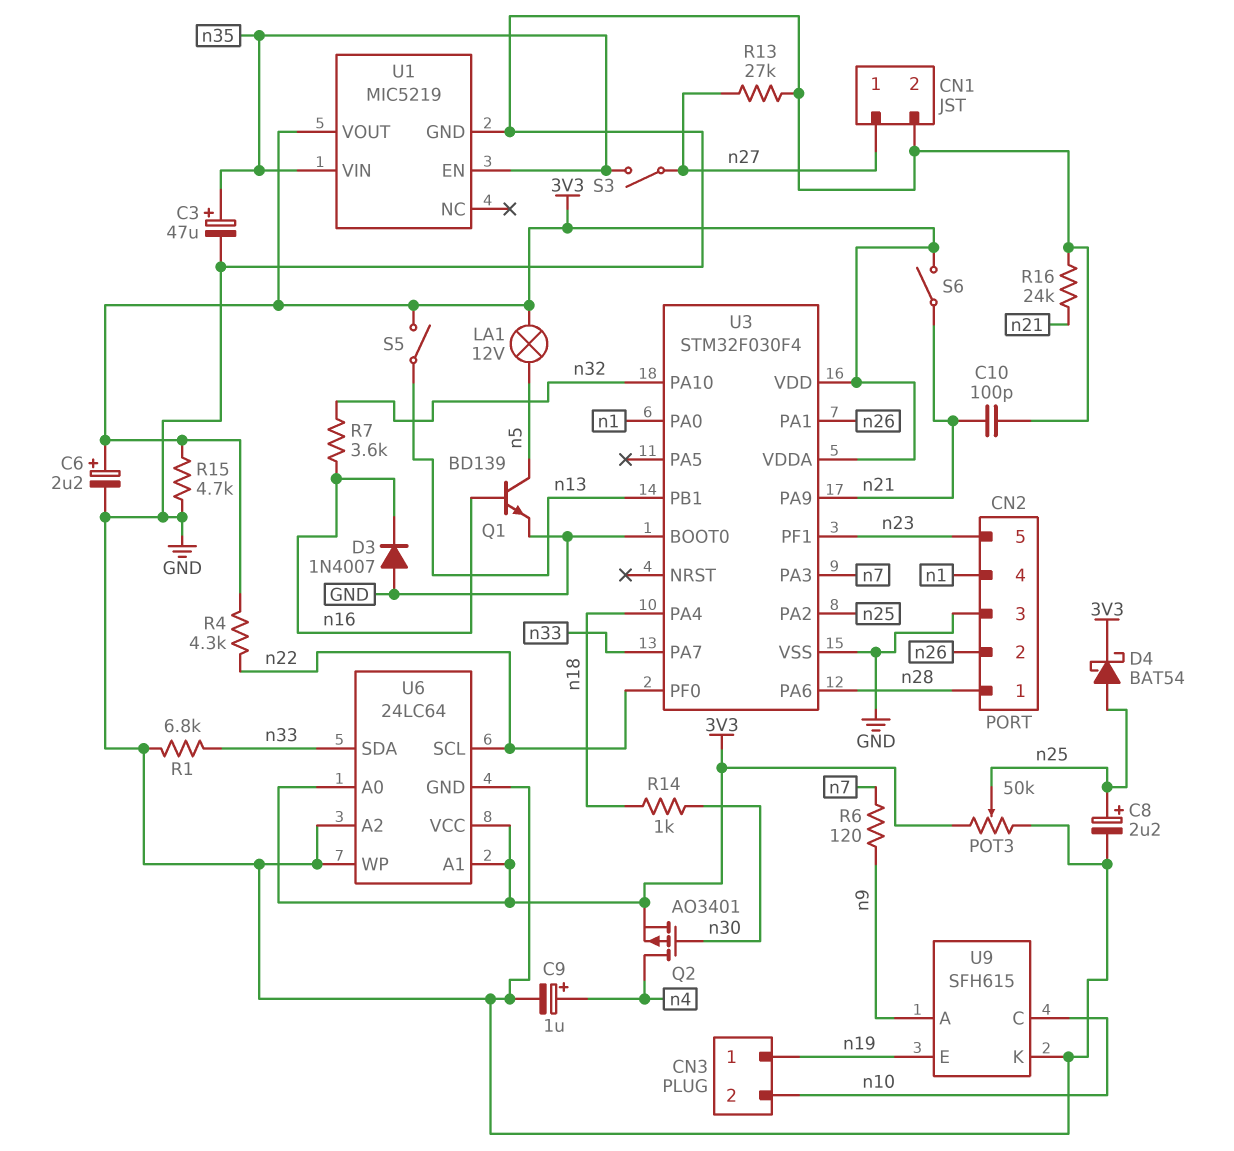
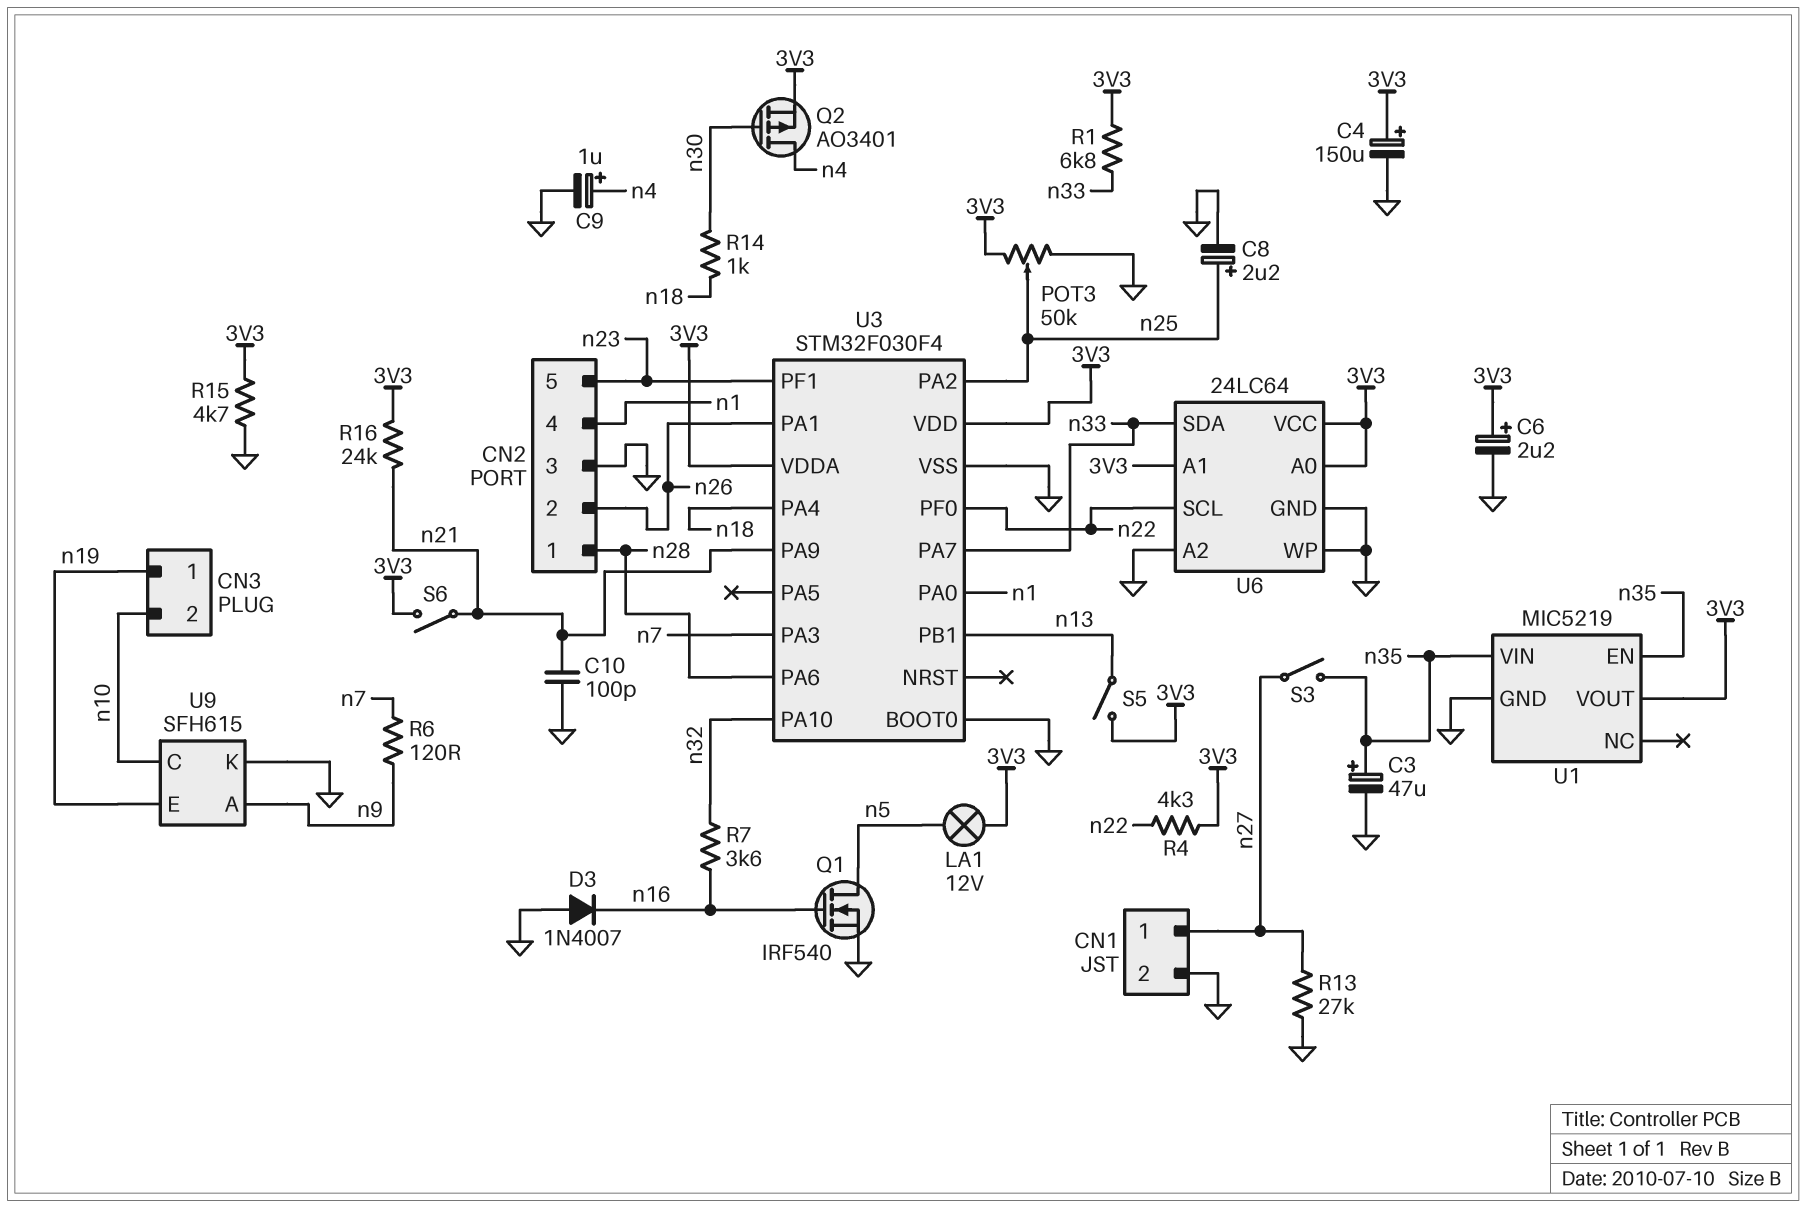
C4: none -> 150uF (plus 3V3, minus GND)
D4: schottky BAT54 (A n25, K 3V3) -> none
Q1: NPN BD139 (B n16, C n5, E GND) -> NMOS IRF540 (G n16, D n5, S GND)
R1: 6.8k (GND, n33) -> 6.8k (3V3, n33)
R16: 24k (GND, n21) -> 24k (3V3, n21)

